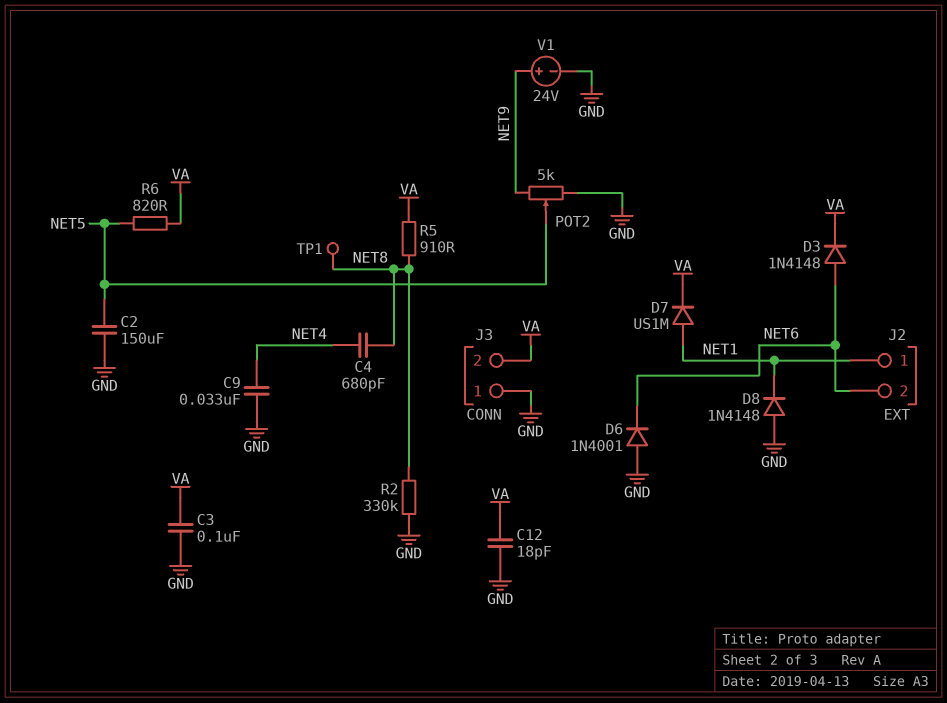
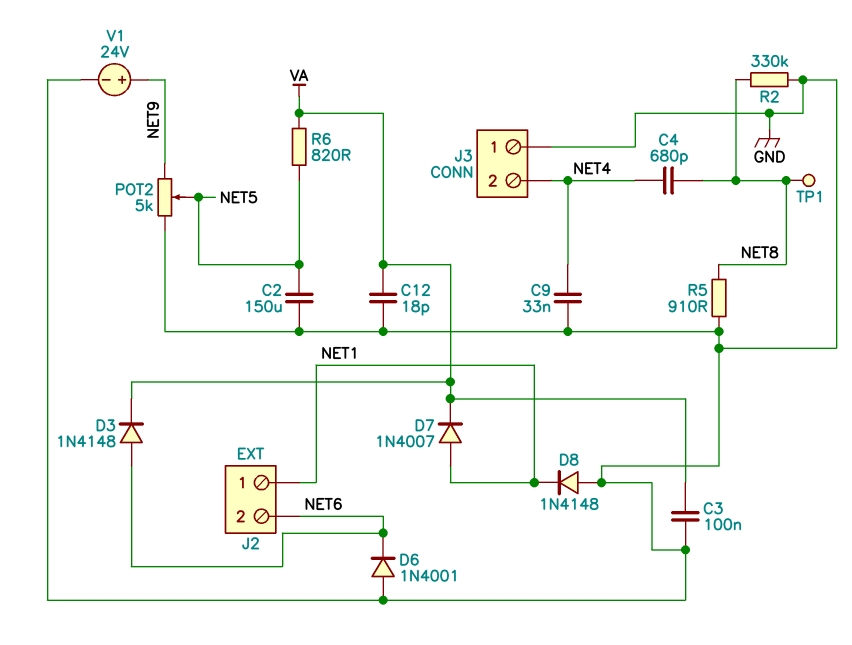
D7: diode US1M (A NET1, K VA) -> diode 1N4007 (A NET1, K VA)
J3 pin 2: VA -> NET4
R5: 910 (NET8, VA) -> 910 (GND, NET8)

